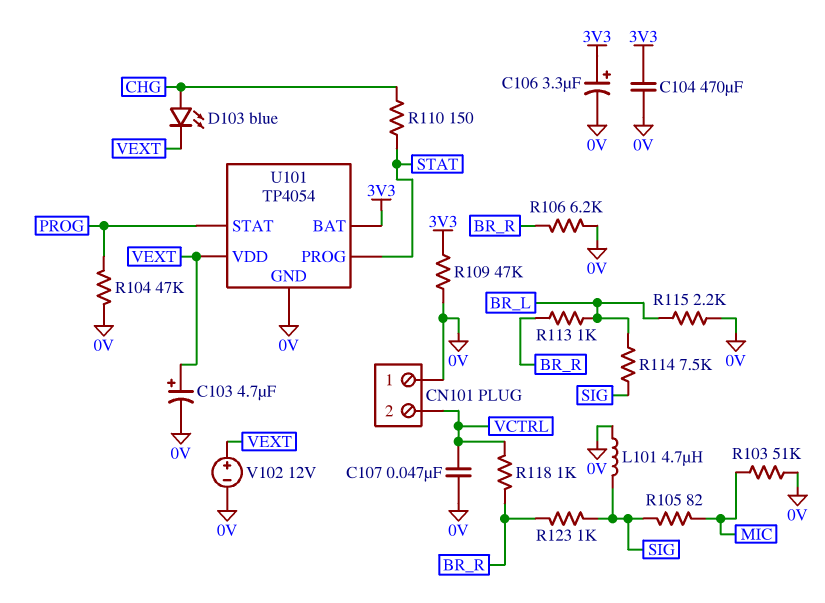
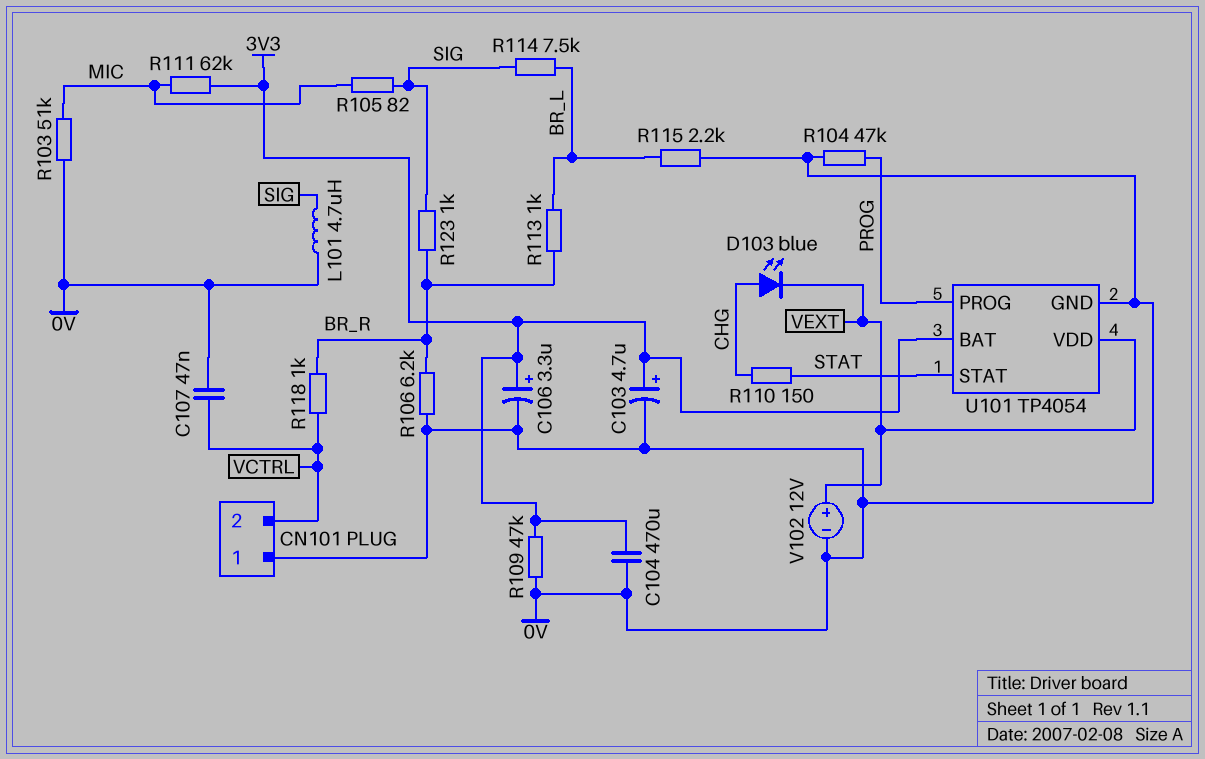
C103: 4.7uF (plus VEXT, minus 0V) -> 4.7uF (plus 3V3, minus 0V)
R111: none -> 62k (3V3, MIC)
U101 pin PROG: STAT -> PROG
U101 pin STAT: PROG -> STAT

